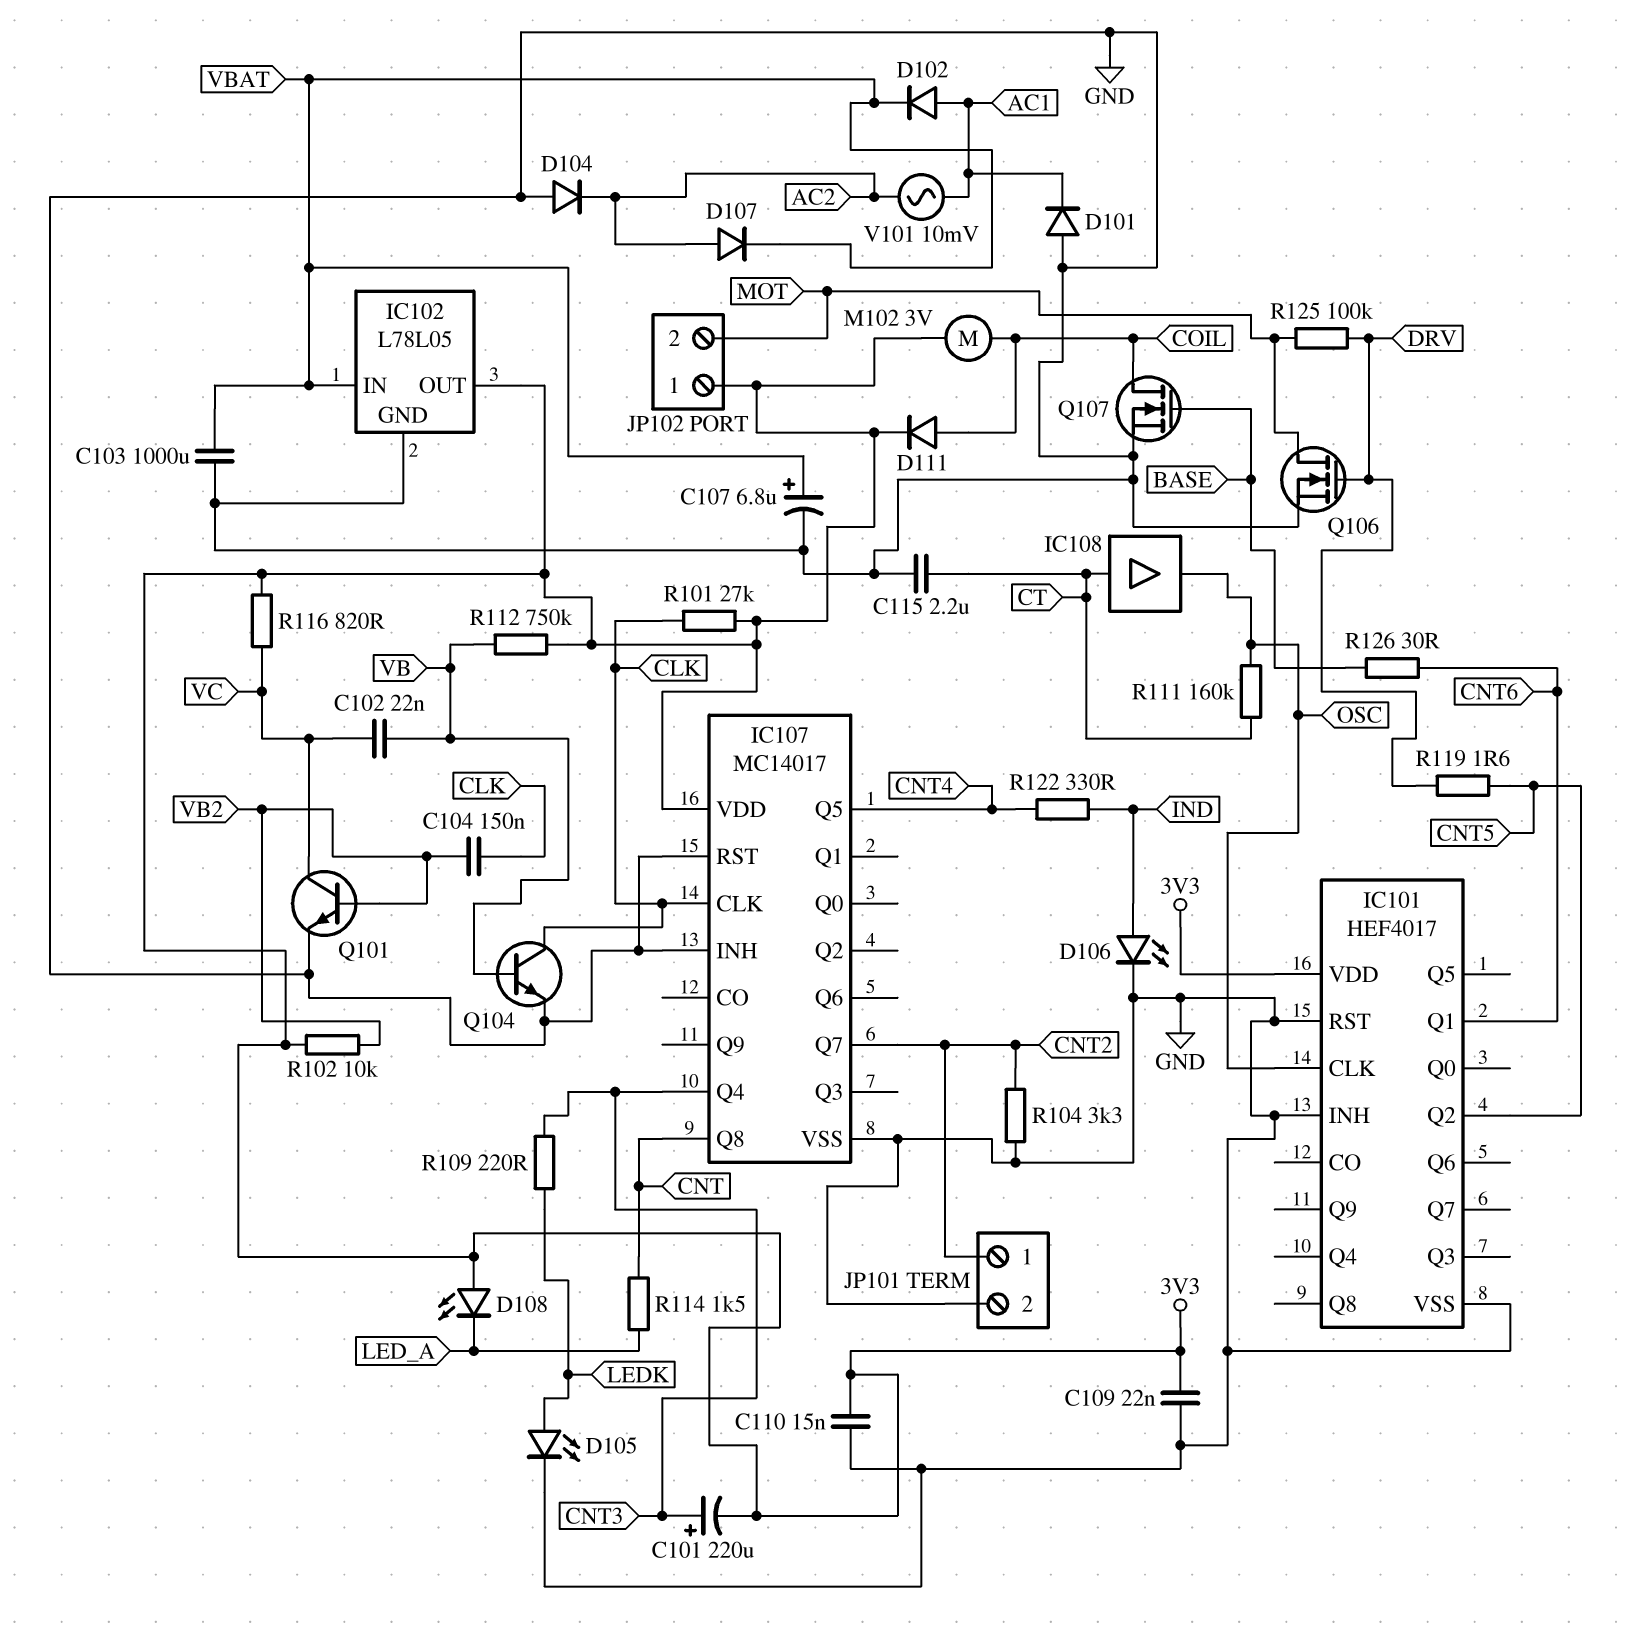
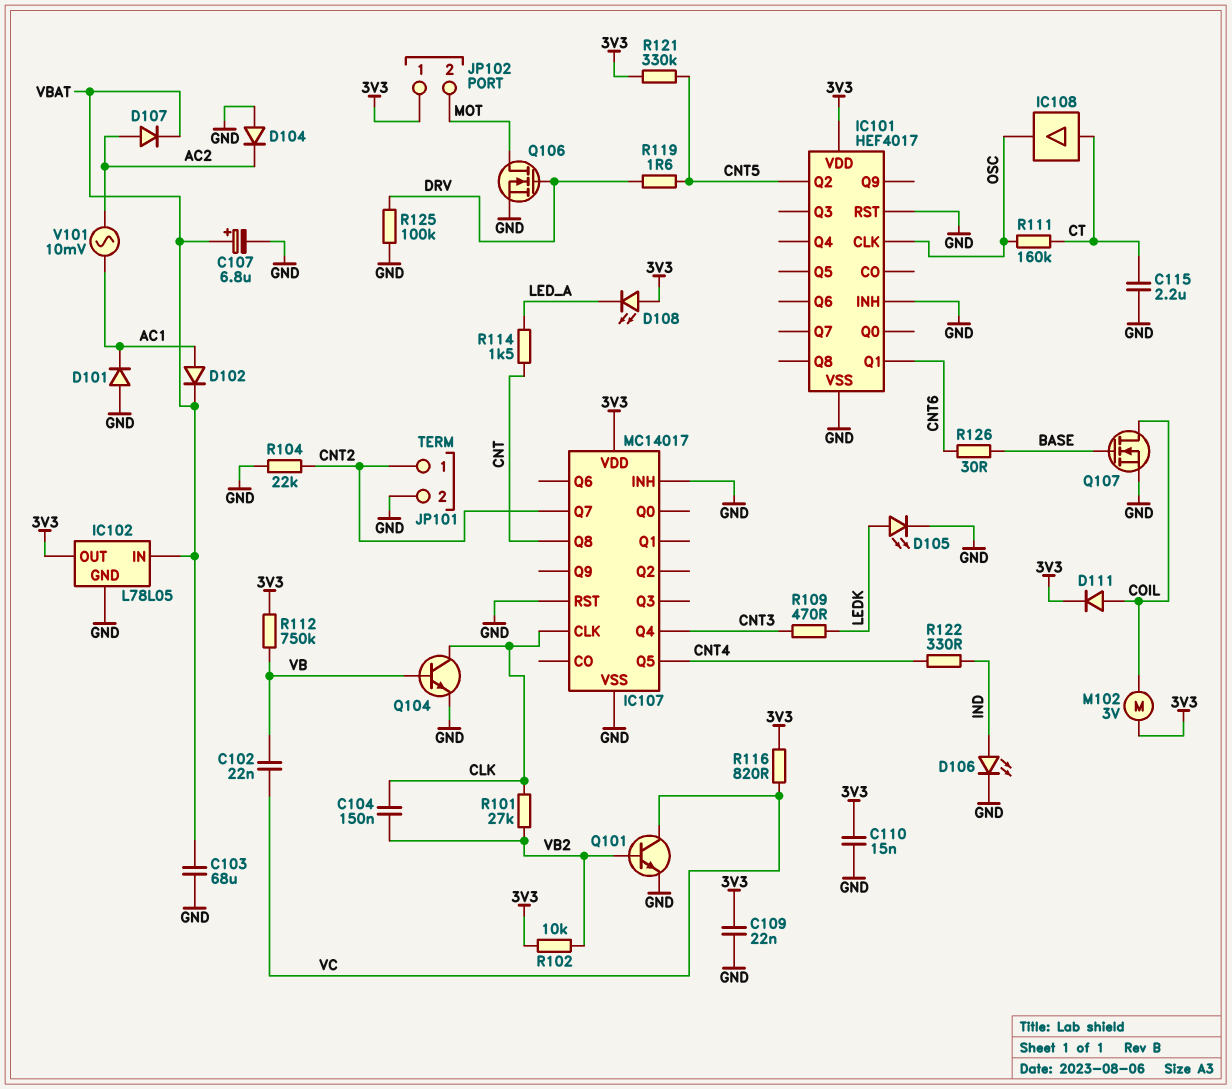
C101: 220uF (plus CNT3, minus 3V3) -> none
C103: 1000uF (GND, VBAT) -> 68uF (GND, VBAT)
R101: 27k (3V3, CLK) -> 27k (CLK, VB2)
R104: 3.3k (CNT2, GND) -> 22k (CNT2, GND)
R109: 220 (CNT3, LEDK) -> 470 (CNT3, LEDK)
R121: none -> 330k (3V3, CNT5)
R125: 100k (DRV, MOT) -> 100k (DRV, GND)

